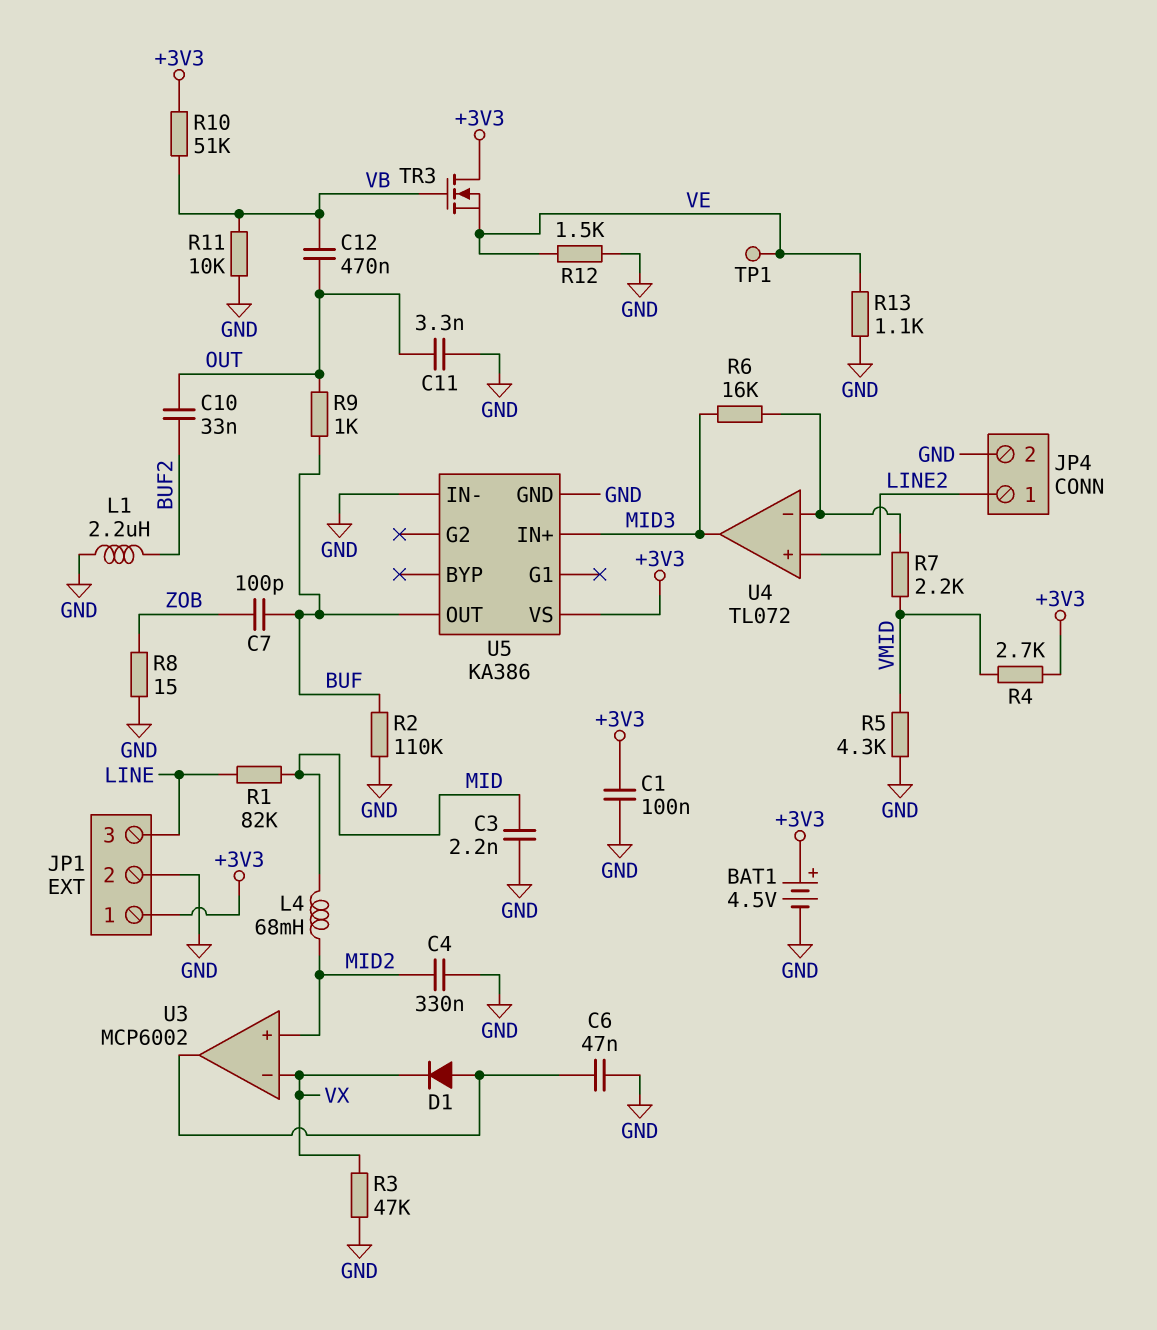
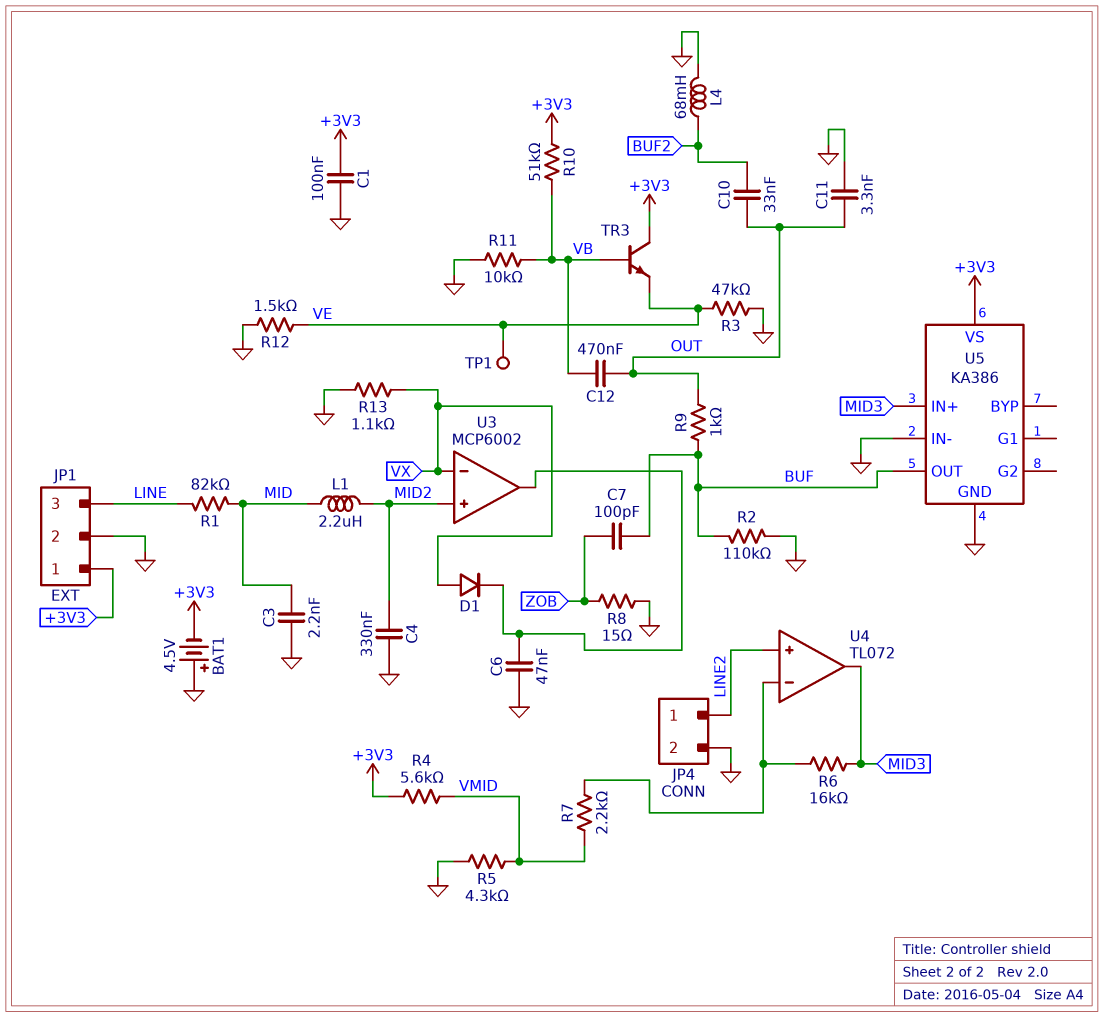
BAT1: 4.5V (plus +3V3, minus GND) -> 4.5V (plus GND, minus +3V3)
D1: diode (A U3/out, K VX) -> diode (A VX, K U3/out)
L1: 2.2uH (BUF2, GND) -> 2.2uH (MID, MID2)
L4: 68mH (MID, MID2) -> 68mH (BUF2, GND)
R3: 47k (GND, VX) -> 47k (GND, VE)
R4: 2.7k (+3V3, VMID) -> 5.6k (+3V3, VMID)
R13: 1.1k (GND, VE) -> 1.1k (GND, VX)
TR3: NMOS (G VB, D +3V3, S VE) -> NPN (B VB, C +3V3, E VE)

